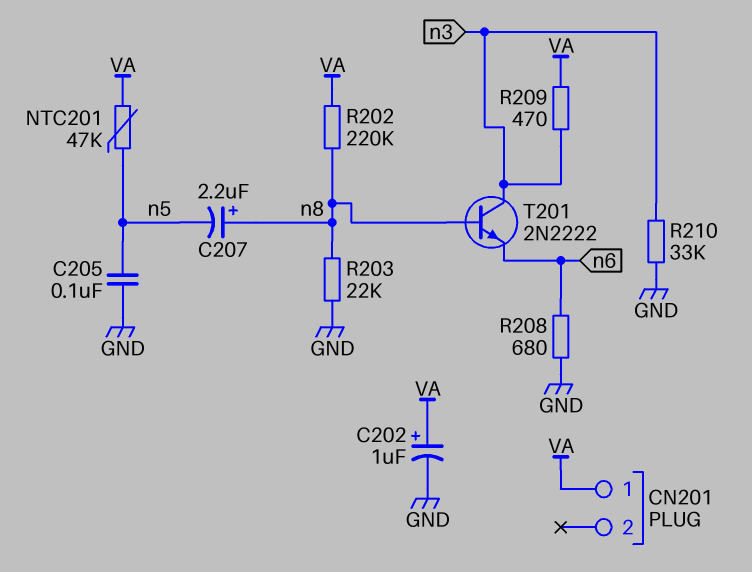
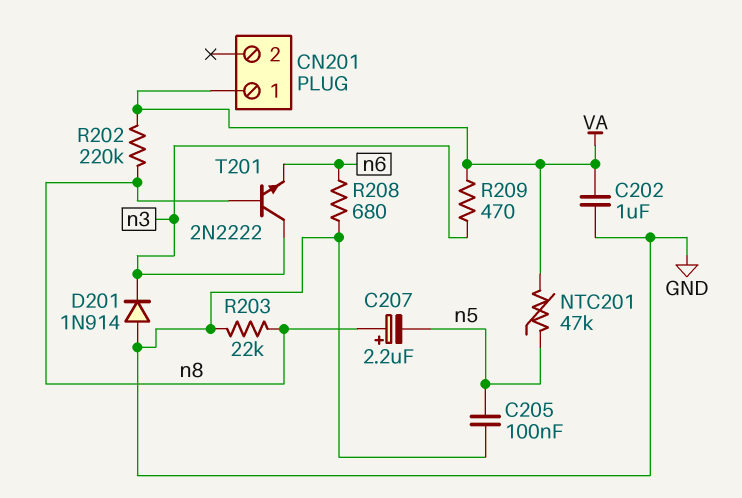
C202: 1uF (plus VA, minus GND) -> 1uF (GND, VA)
D201: none -> diode 1N914 (A GND, K n3)
R210: 33k (GND, n3) -> none

